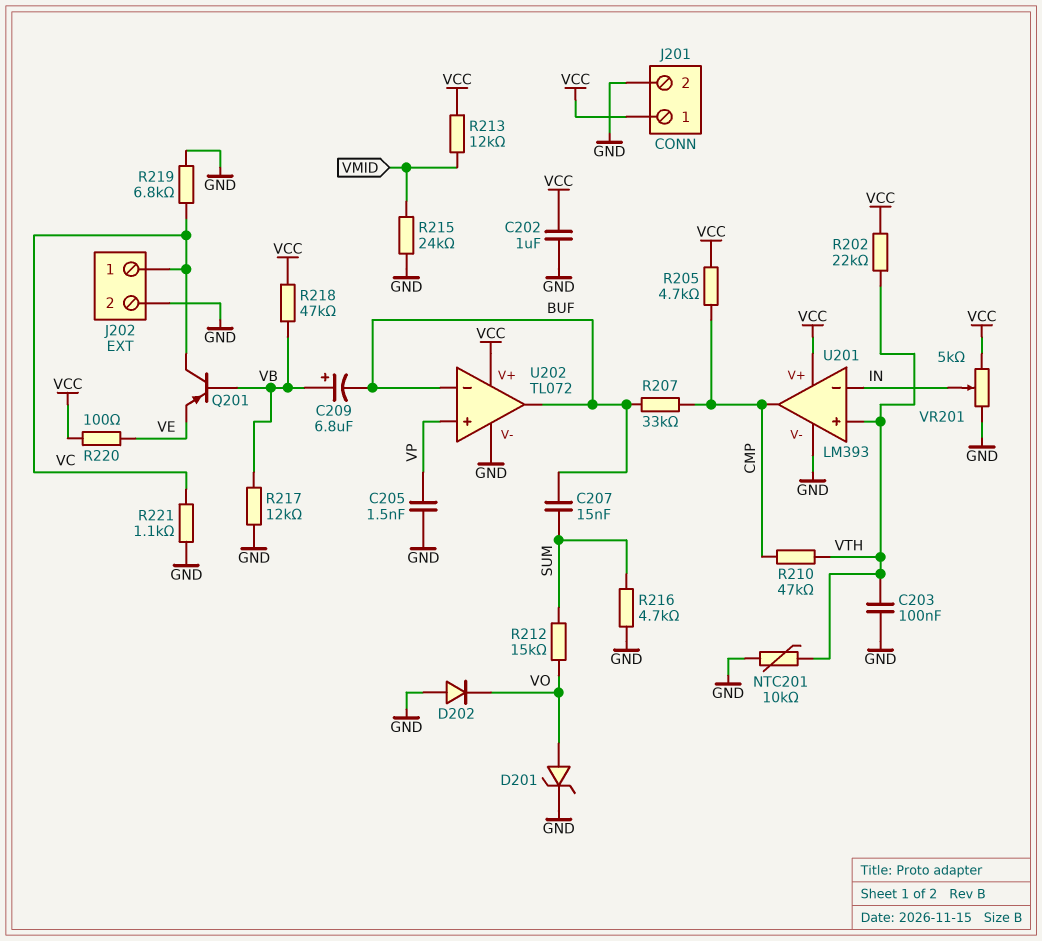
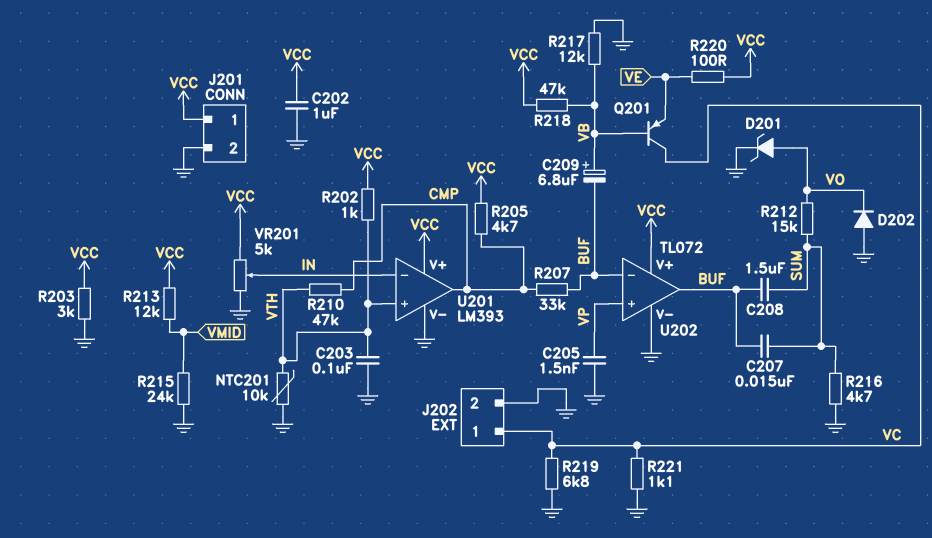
C208: none -> 1.5uF (BUF, SUM)
R202: 22k (VCC, VTH) -> 1k (VCC, VTH)
R203: none -> 3k (GND, VCC)

